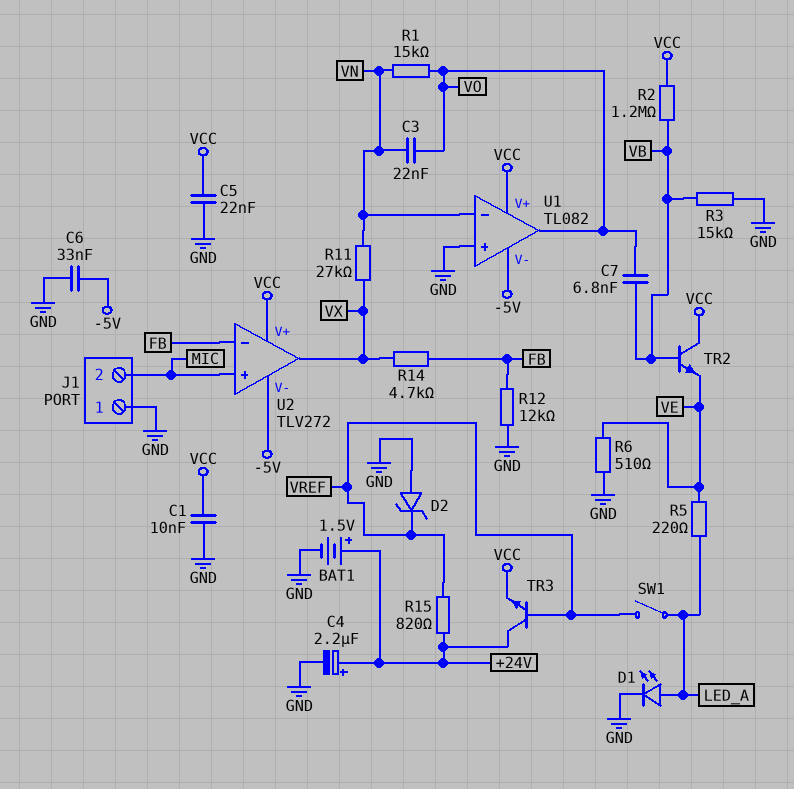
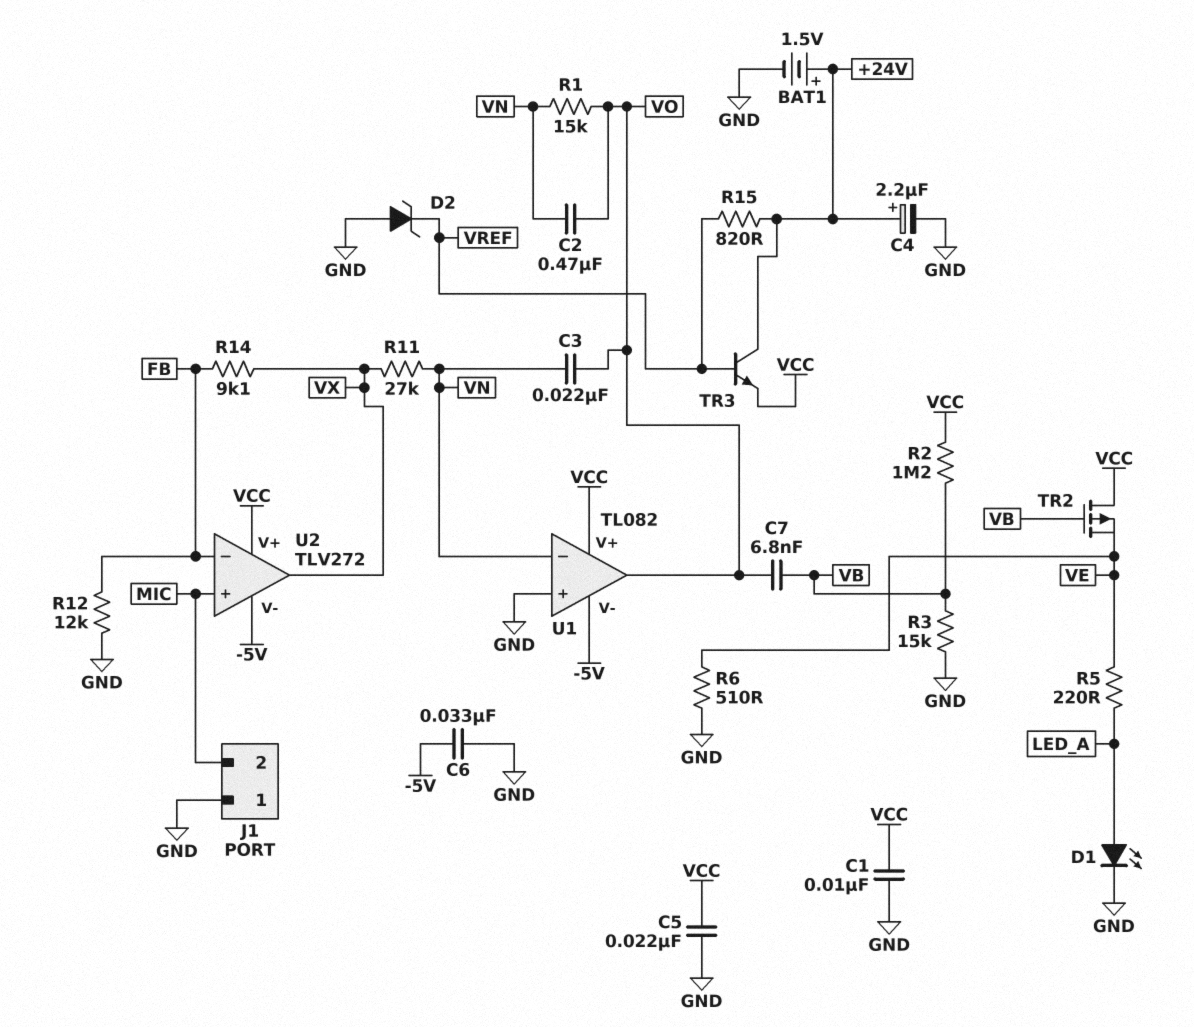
C2: none -> 470nF (VN, VO)
R14: 4.7k (FB, VX) -> 9.1k (FB, VX)
SW1: switch (LED_A, VREF) -> none
TR2: NPN (B VB, C VCC, E VE) -> PMOS (G VB, D VCC, S VE)

